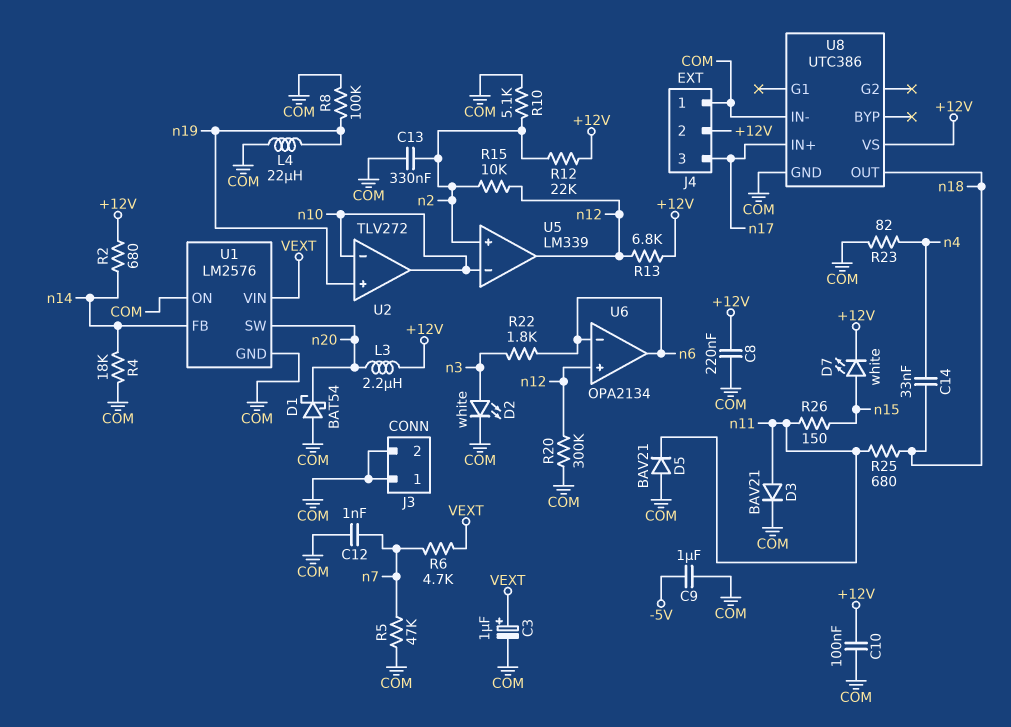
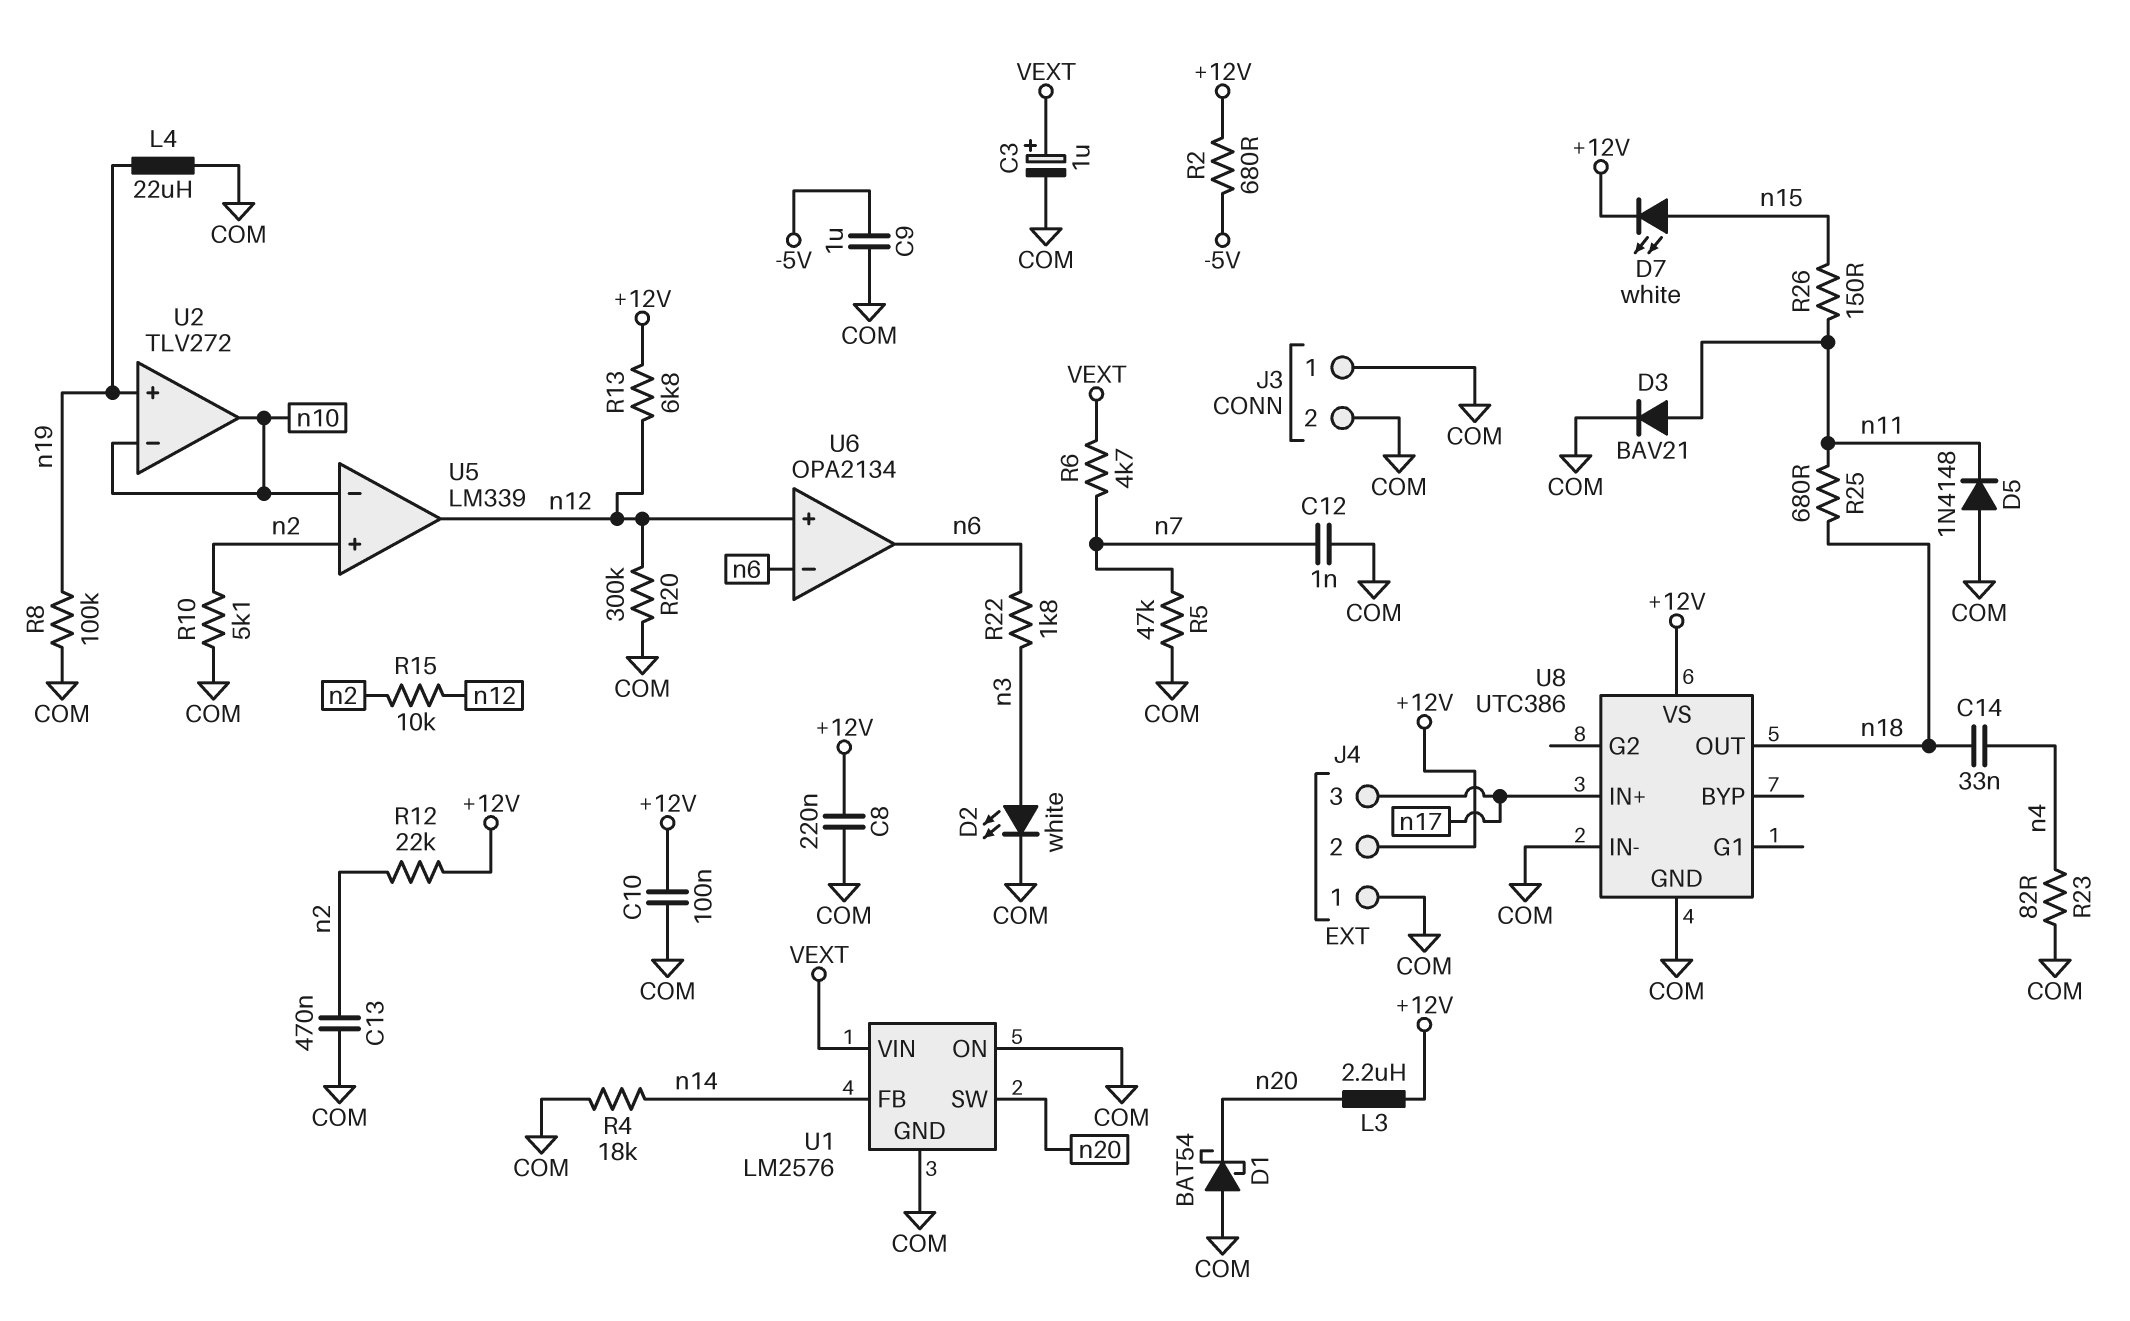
C13: 330nF (COM, n2) -> 470nF (COM, n2)
D5: diode BAV21 (A COM, K n11) -> diode 1N4148 (A COM, K n11)
R2: 680 (+12V, n14) -> 680 (+12V, -5V)

